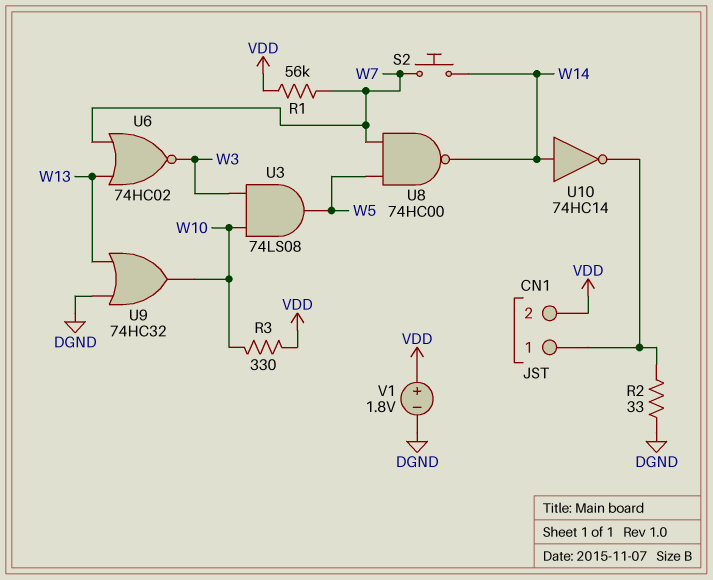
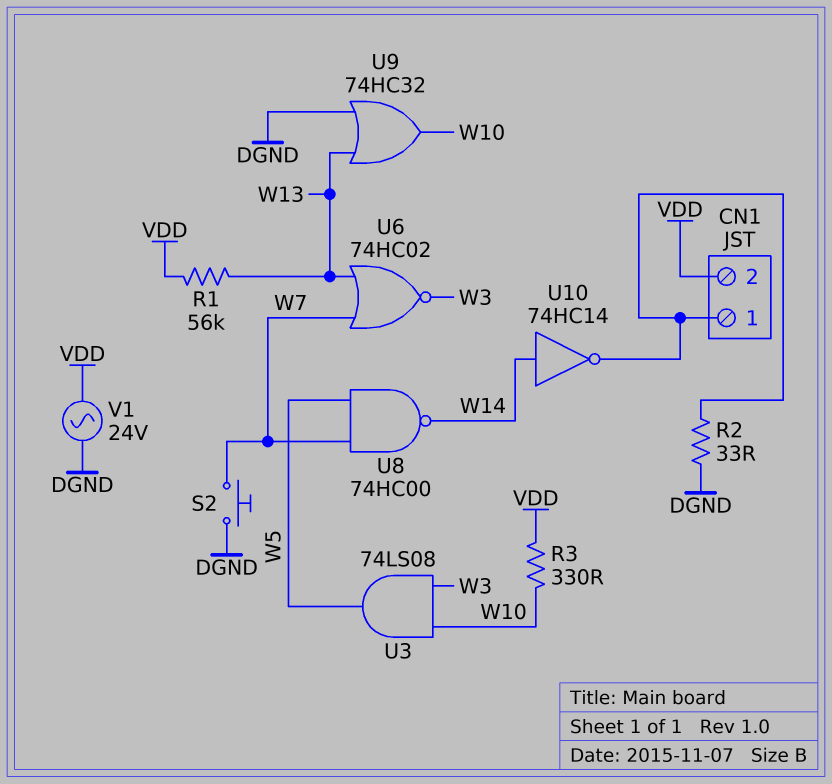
R1: 56k (VDD, W7) -> 56k (VDD, W13)
S2: button (W7, W14) -> button (DGND, W7)
V1: 1.8V (plus VDD, minus DGND) -> AC 24V (DGND, VDD)

